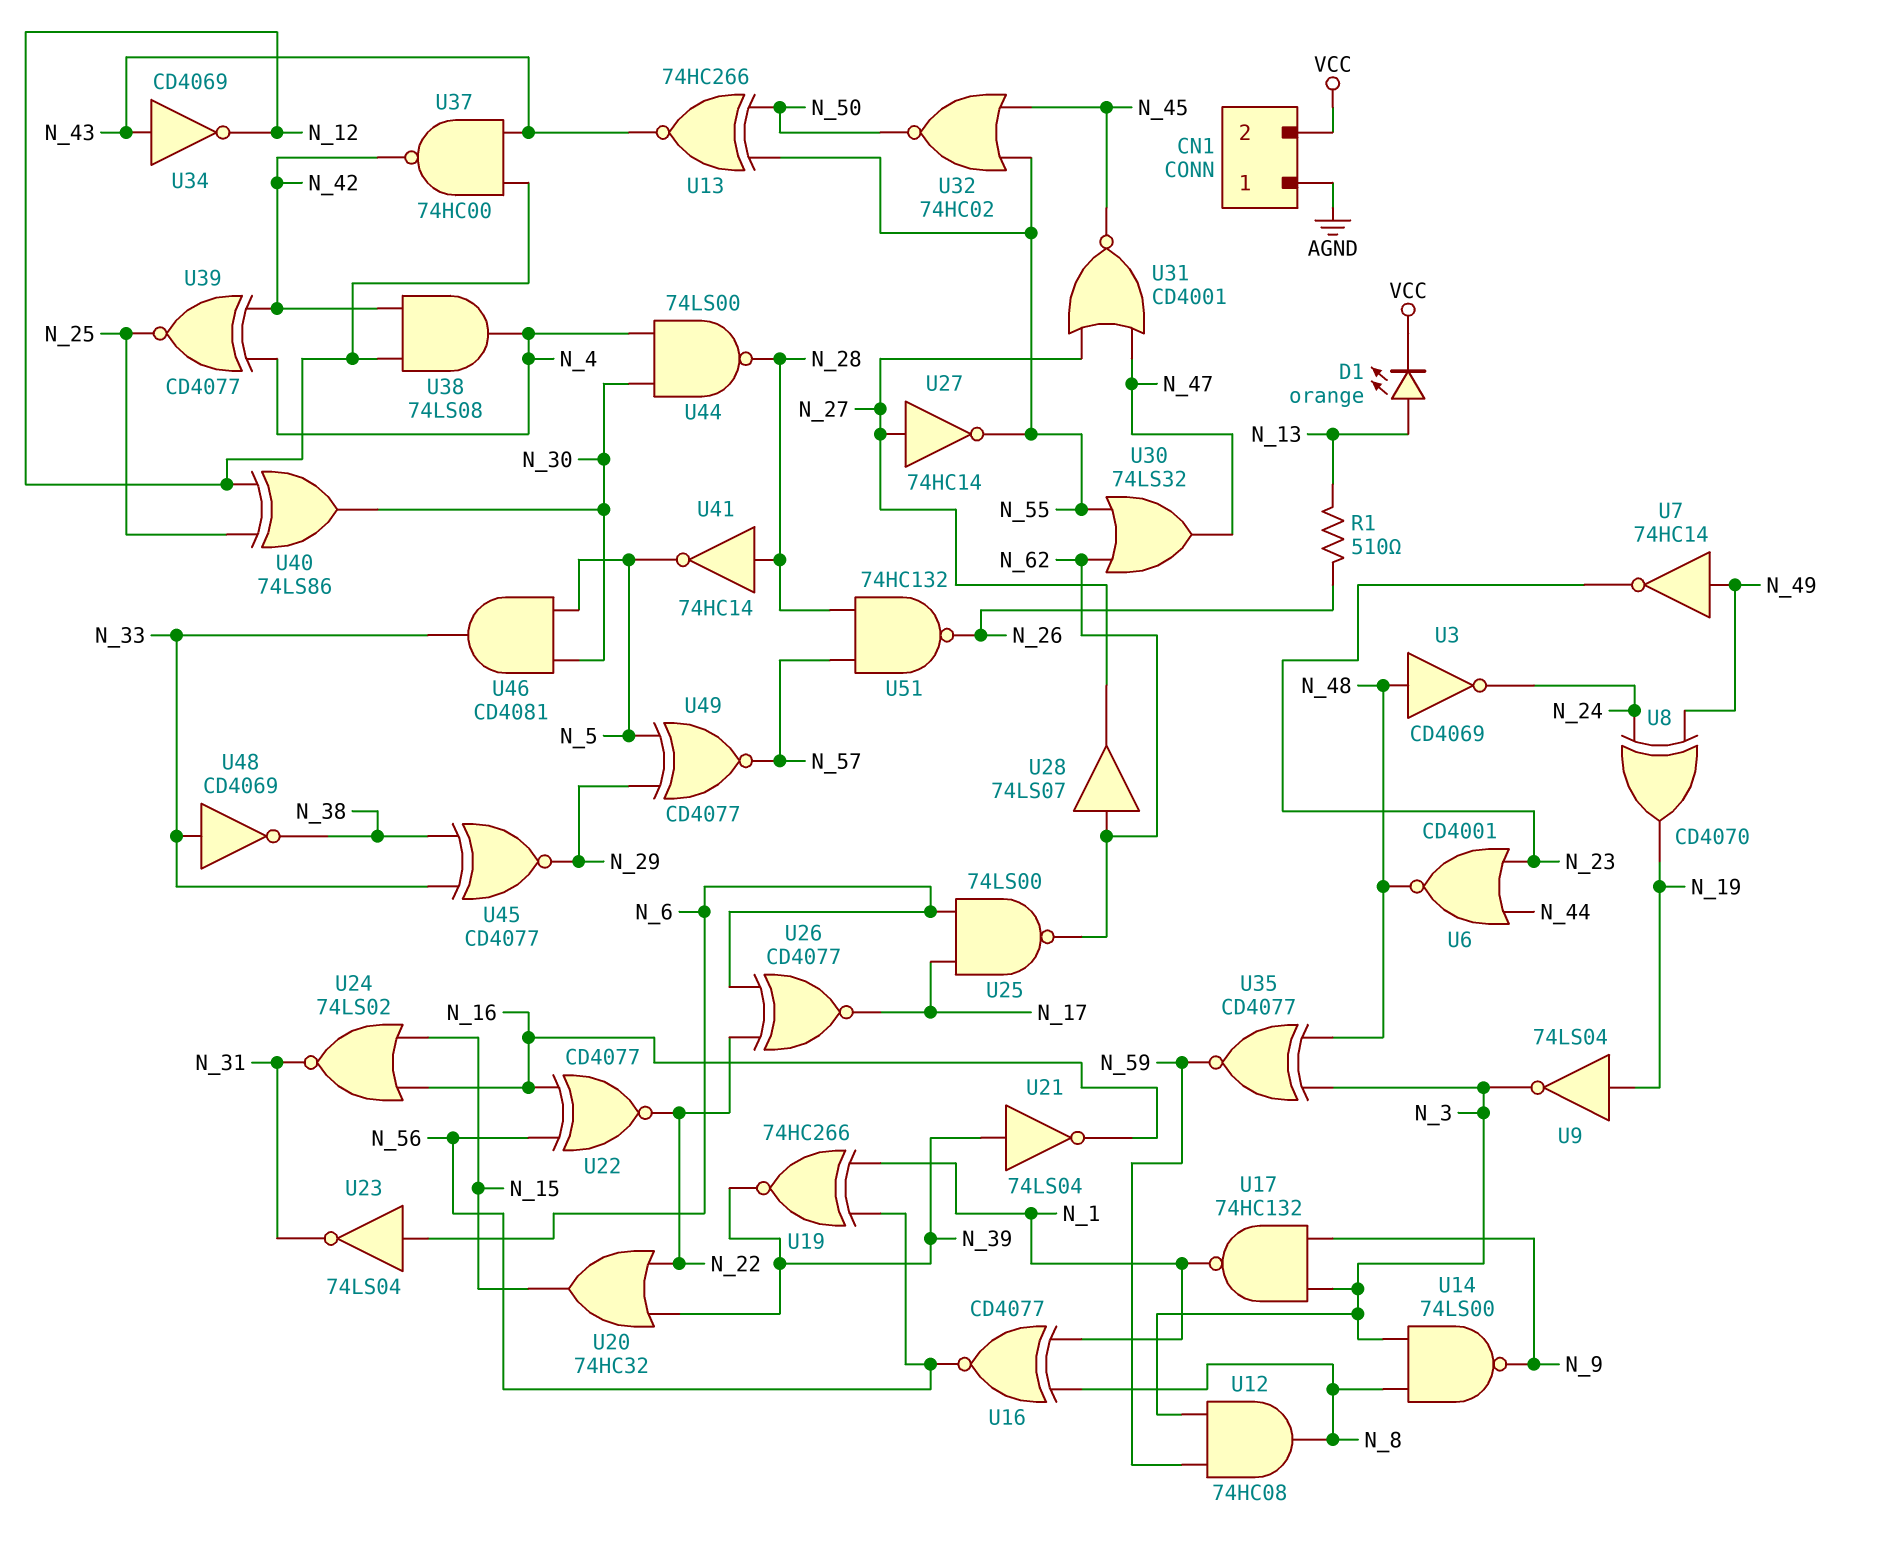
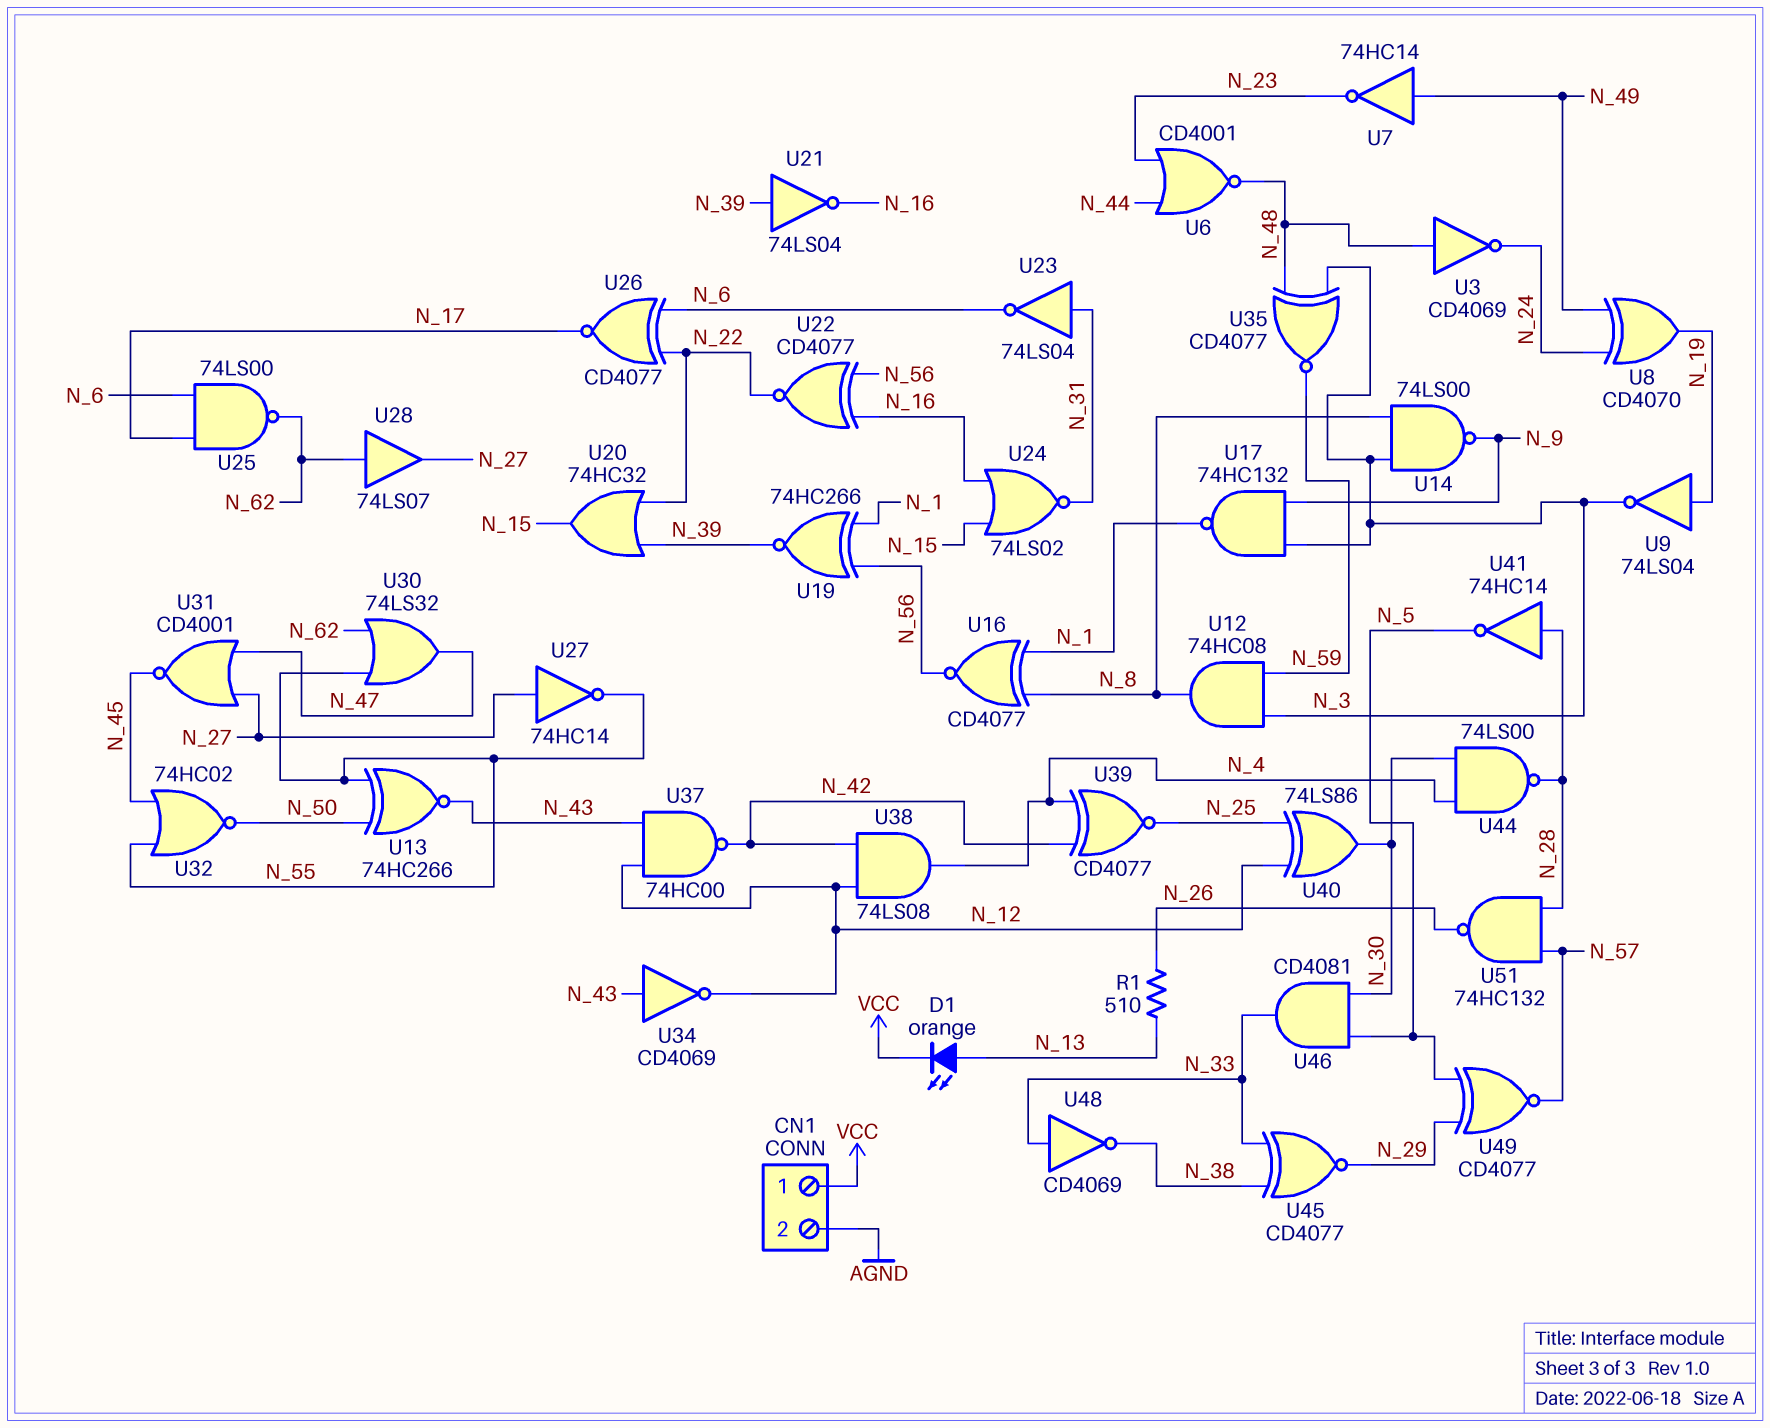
CN1 pin 1: AGND -> VCC
CN1 pin 2: VCC -> AGND
U23: NOT 74LS04 (in N_6, out N_31) -> NOT 74LS04 (in N_31, out N_6)

